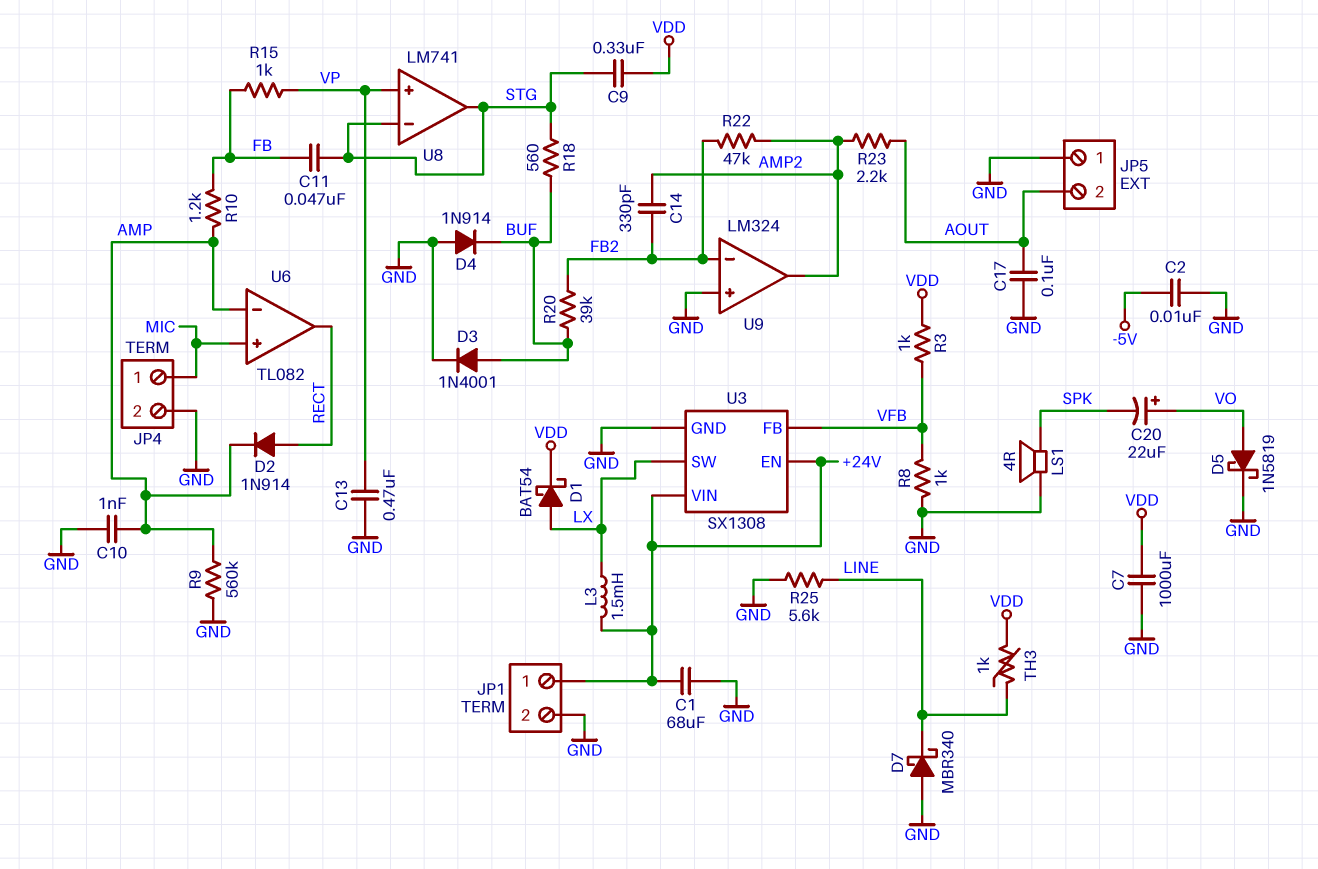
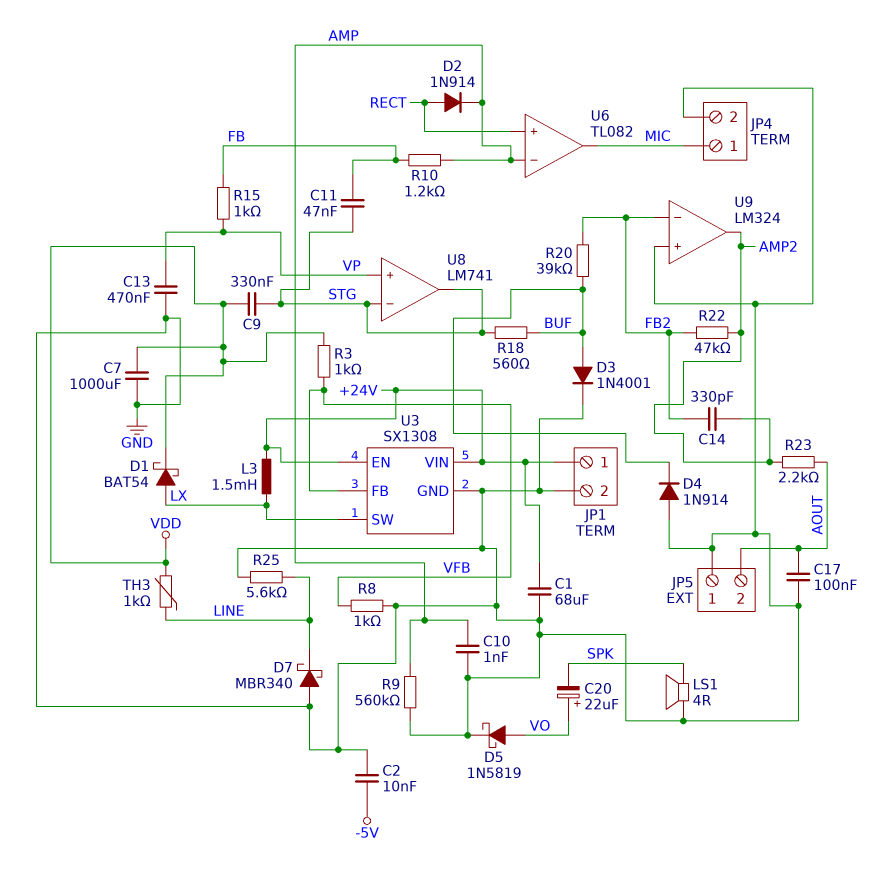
U6 pin in+: MIC -> RECT
U6 pin out: RECT -> MIC

